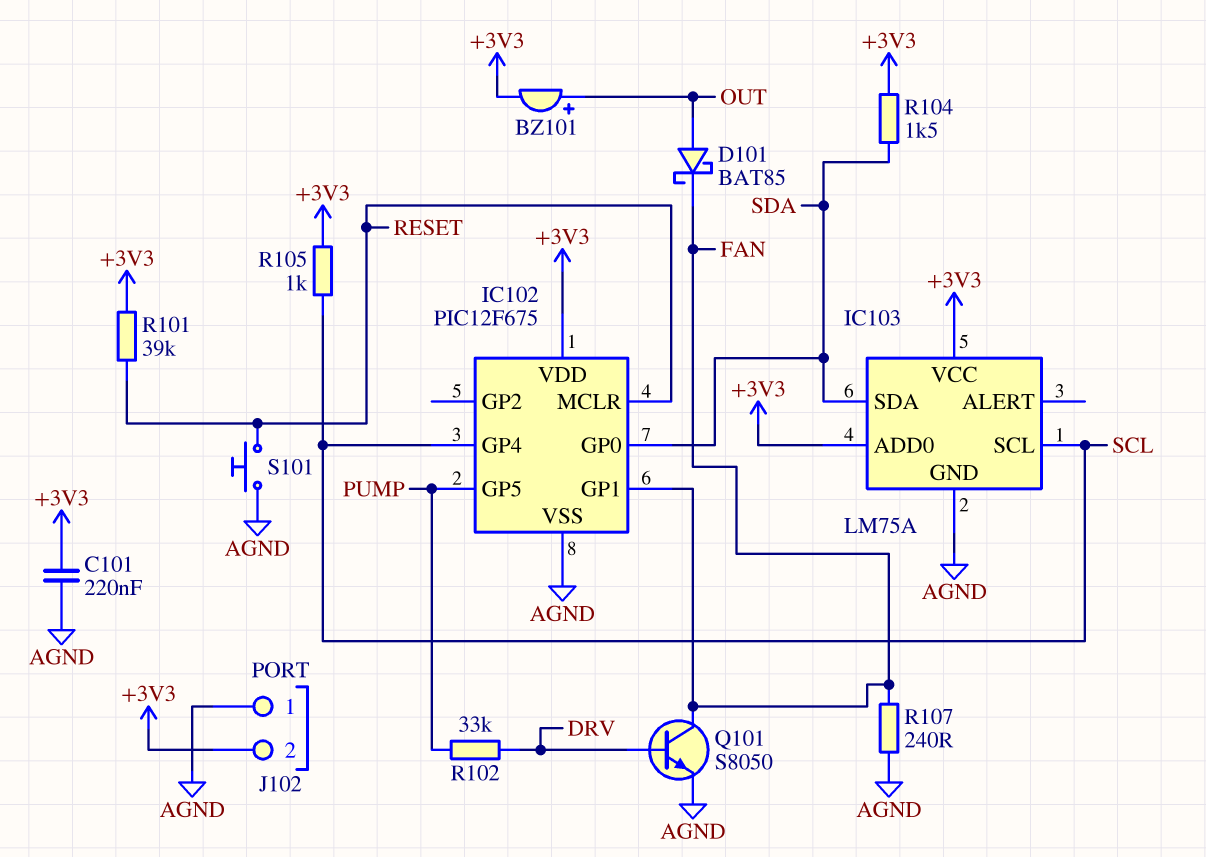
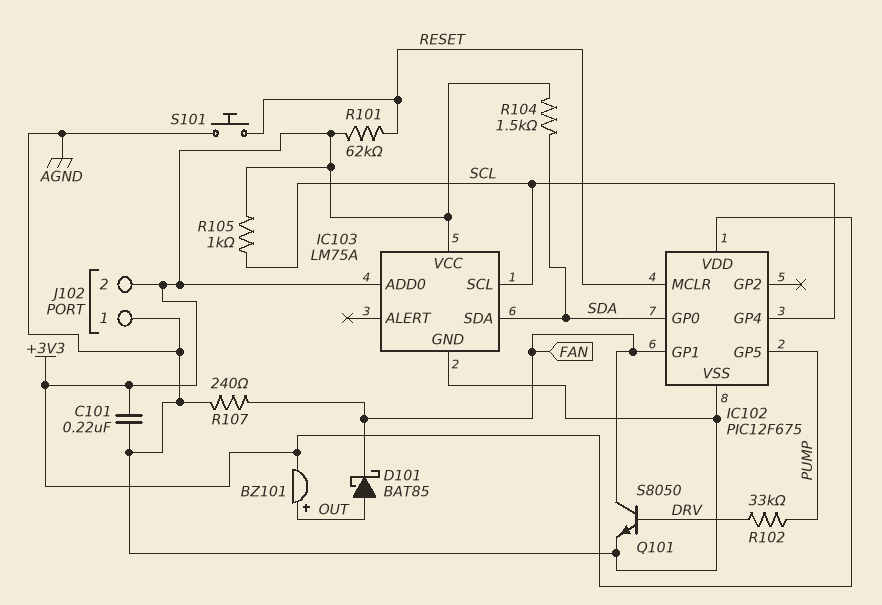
R101: 39k (+3V3, RESET) -> 62k (+3V3, RESET)

